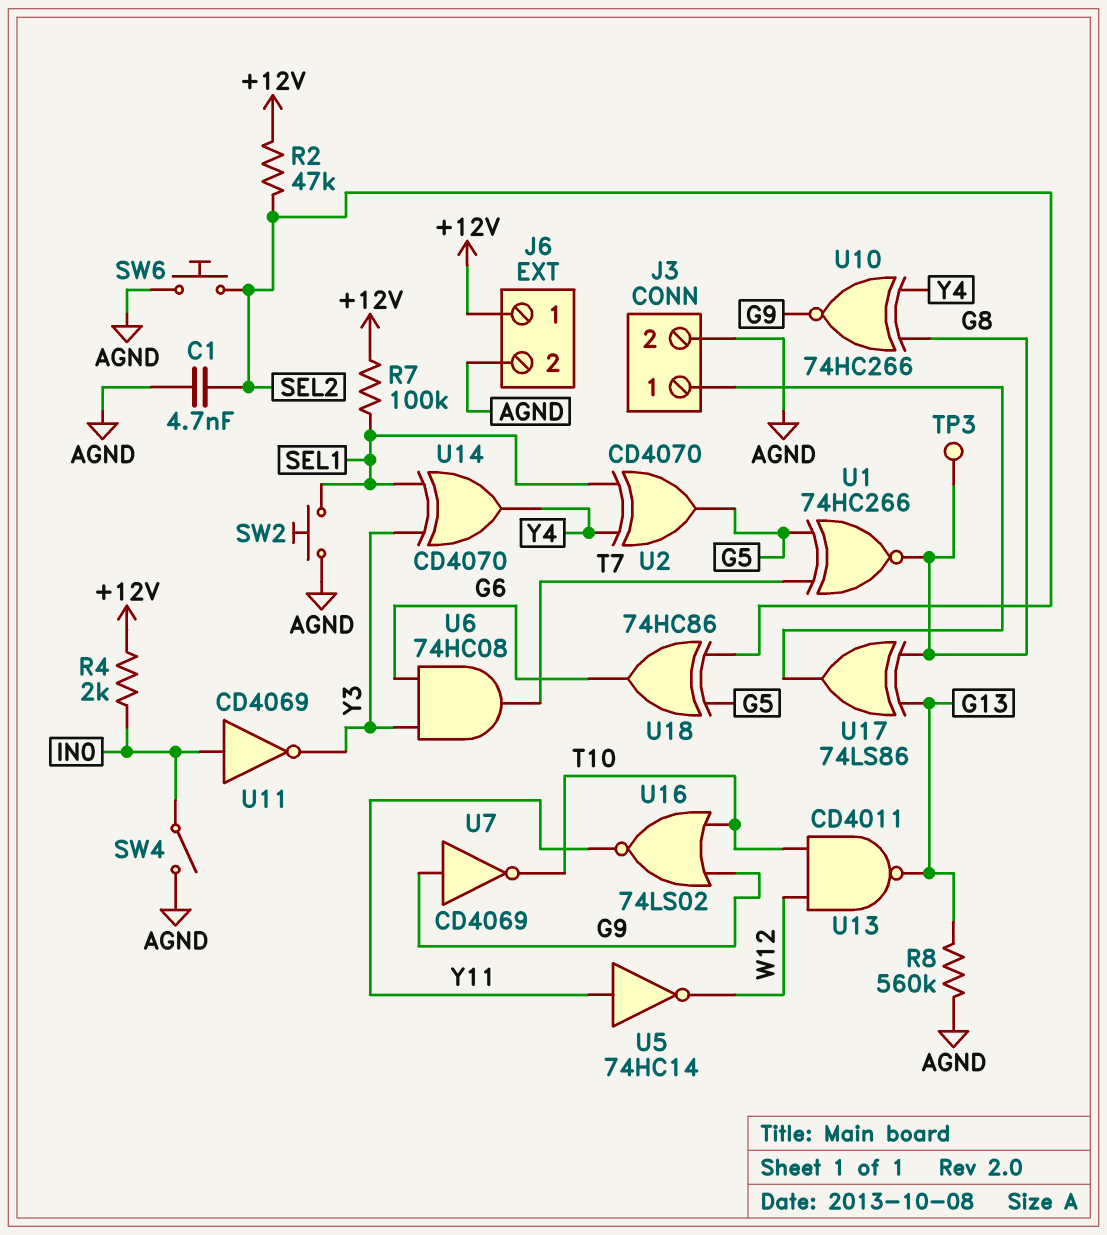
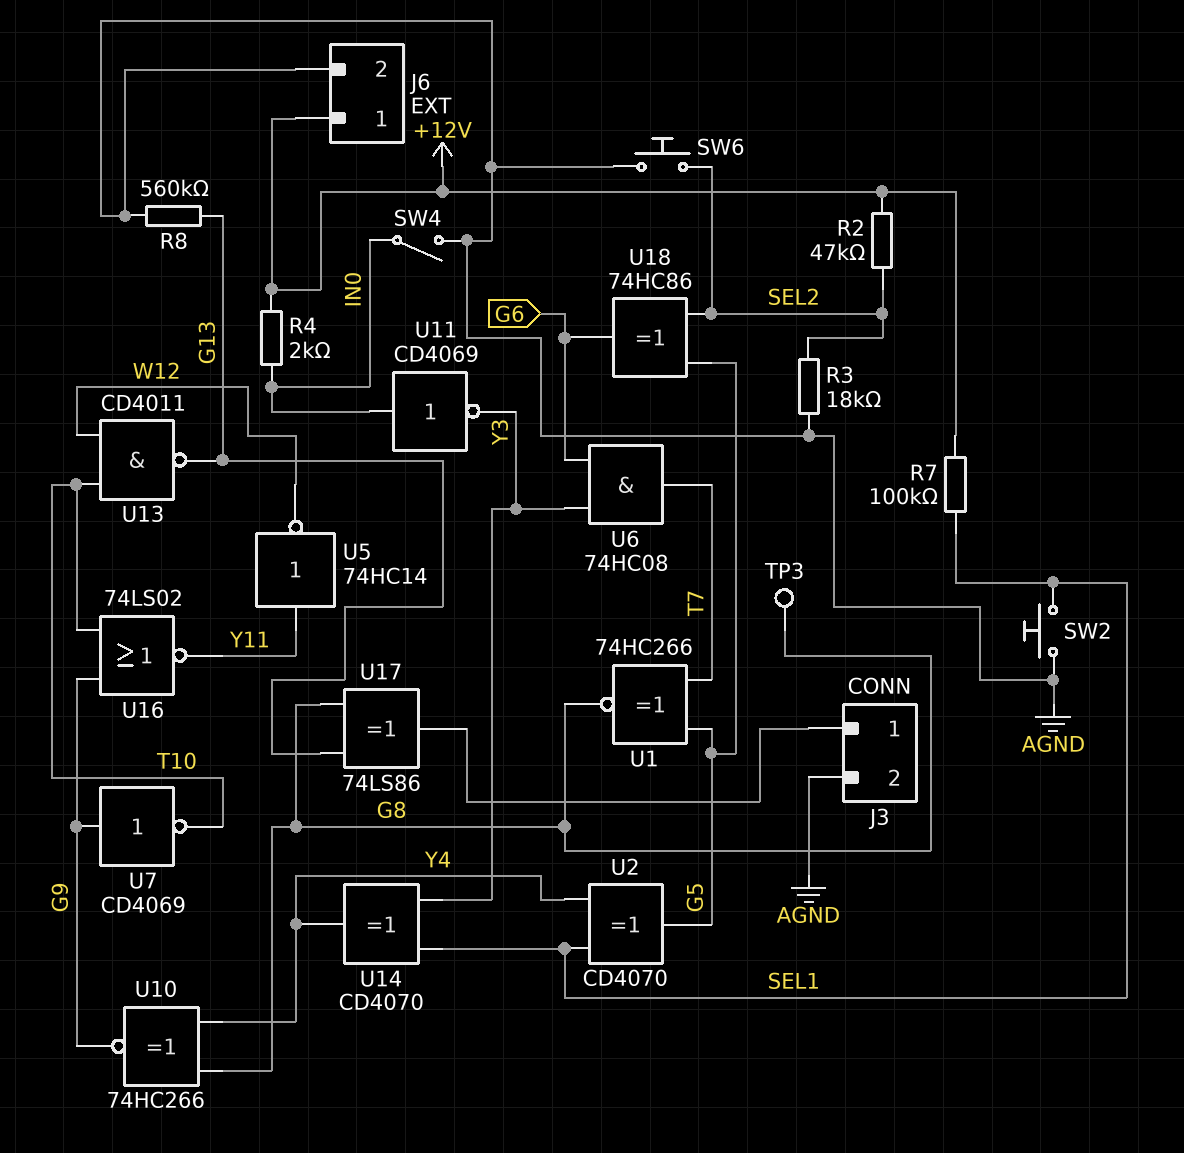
C1: 4.7nF (AGND, SEL2) -> none
R3: none -> 18k (AGND, SEL2)

